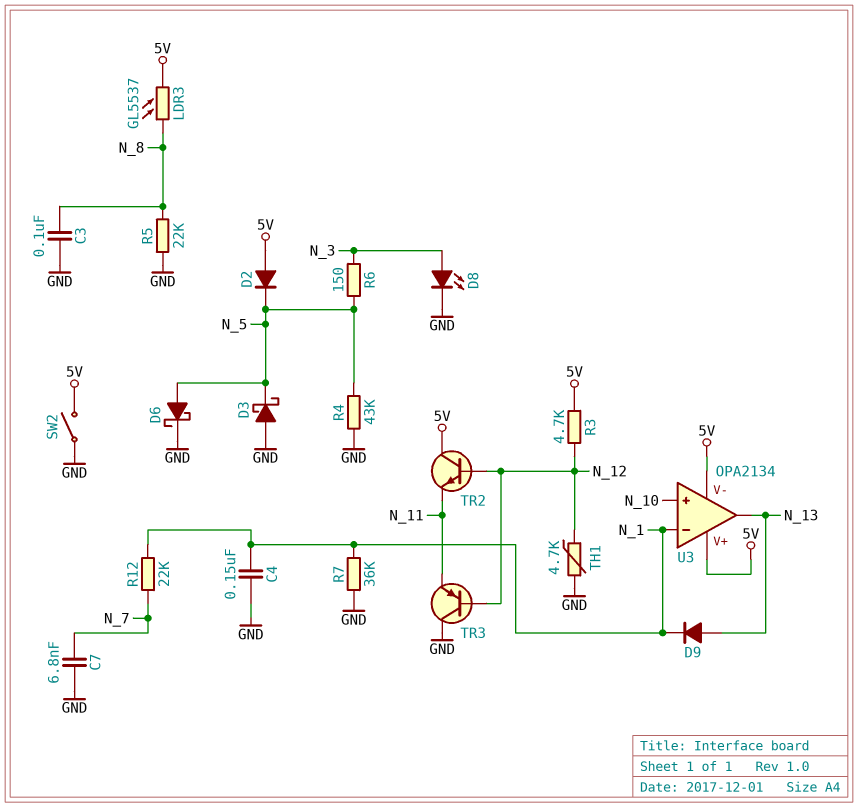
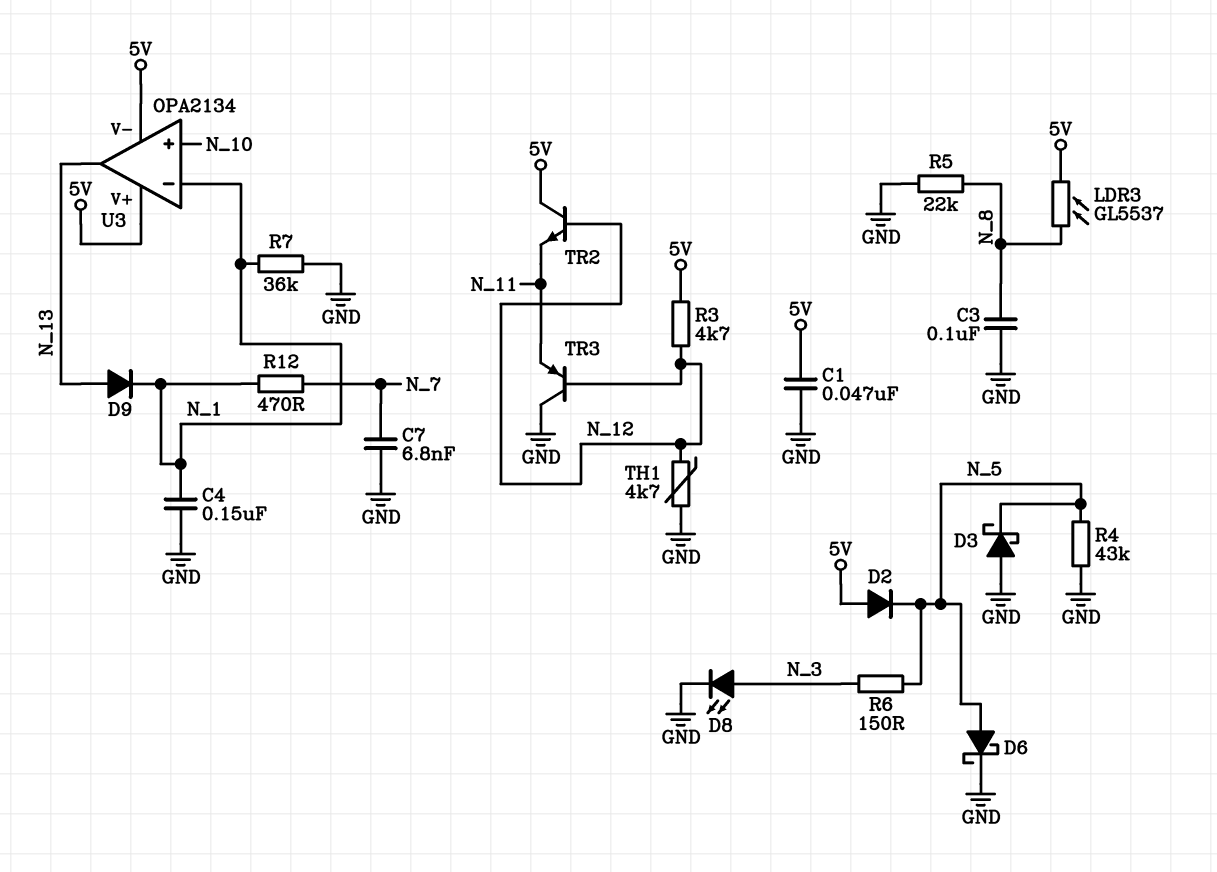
C1: none -> 47nF (5V, GND)
R12: 22k (N_1, N_7) -> 470 (N_1, N_7)
SW2: switch (5V, GND) -> none

